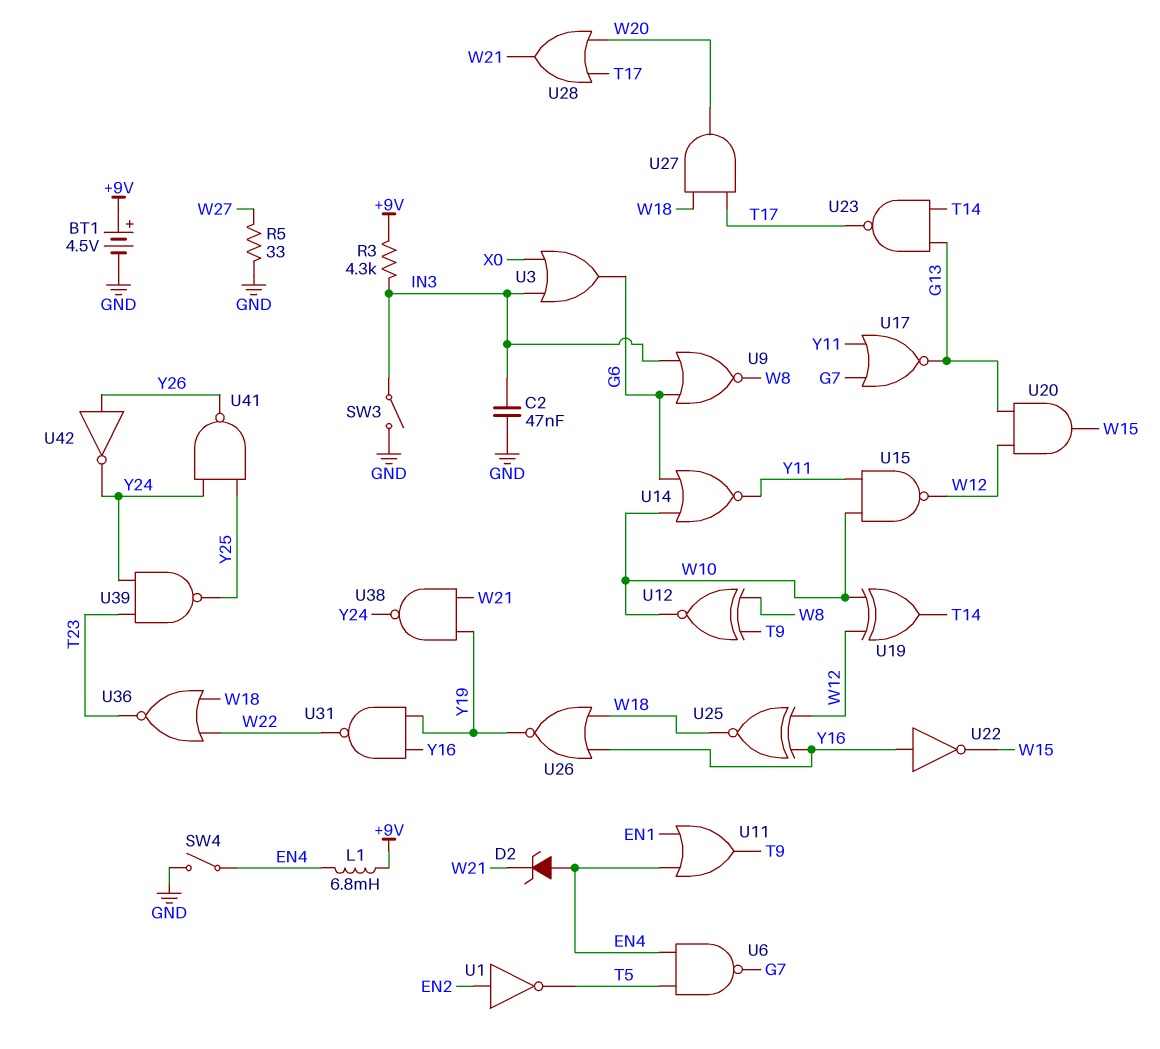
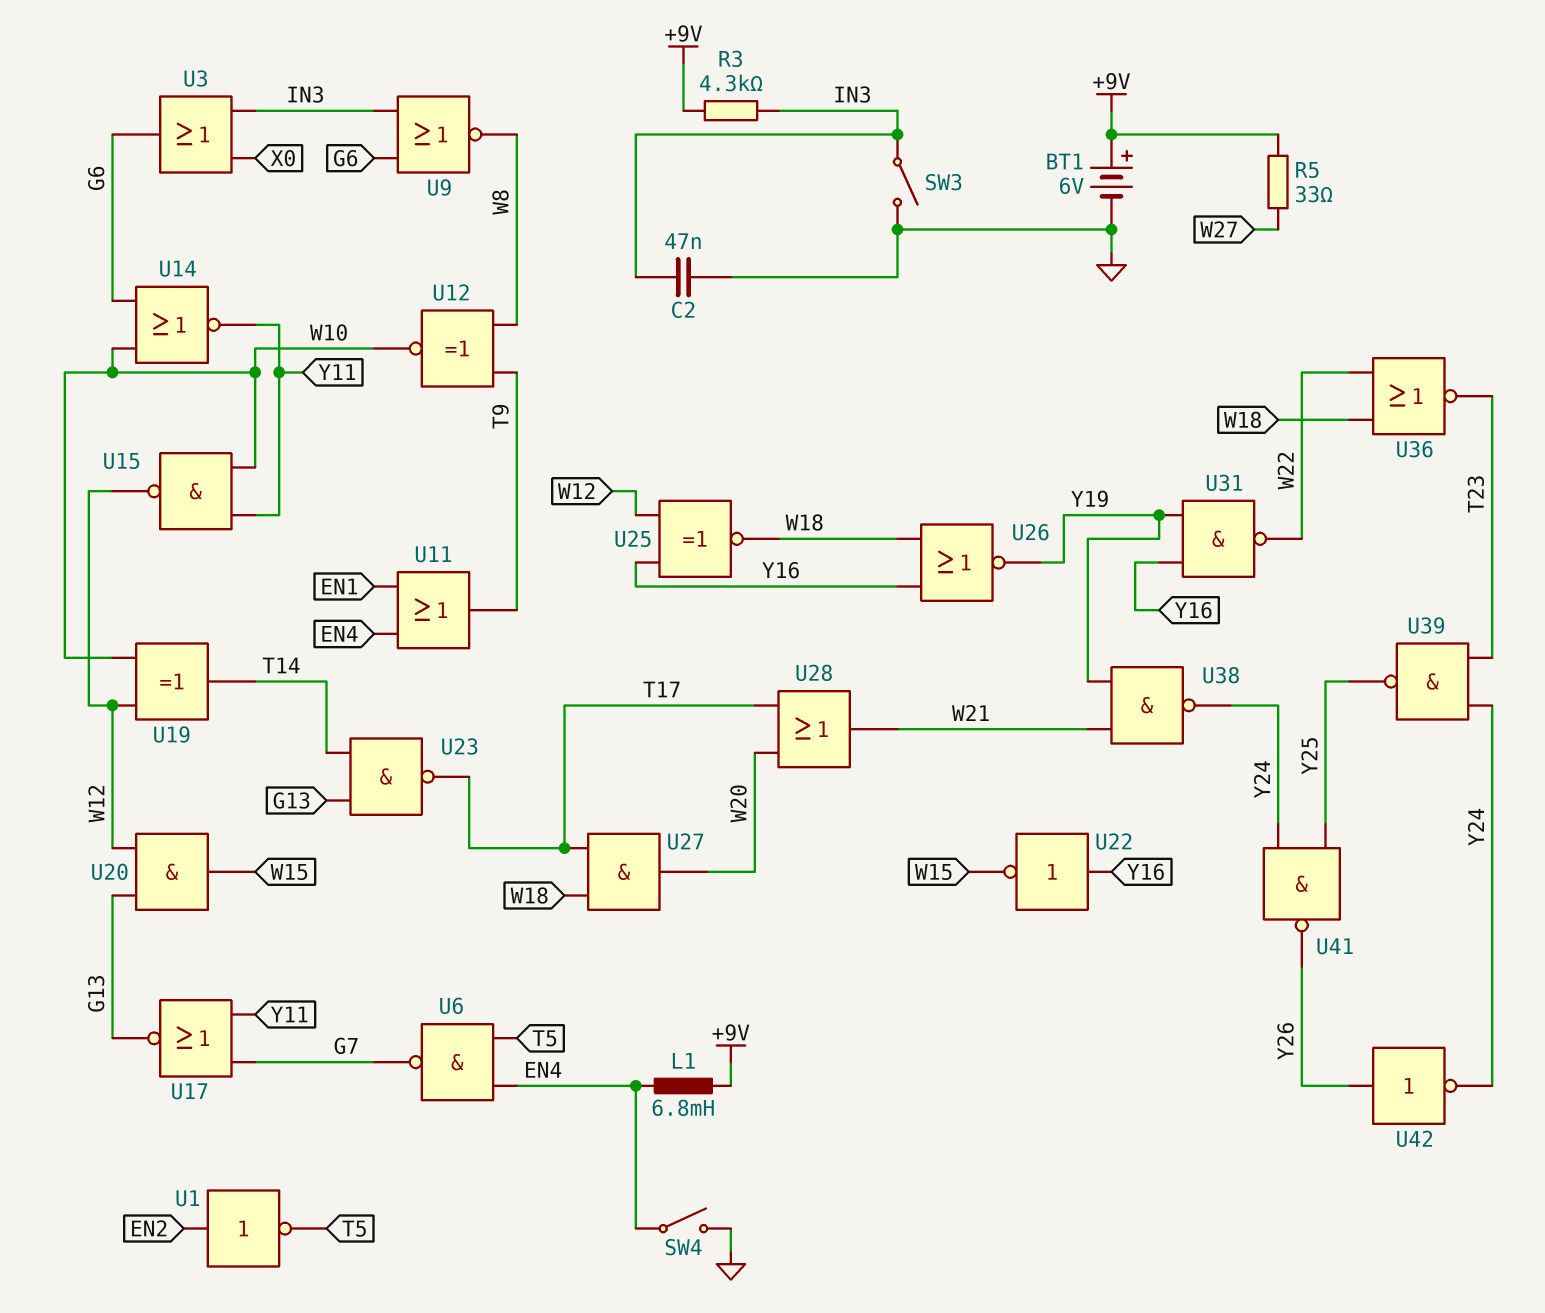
BT1: 4.5V (plus +9V, minus GND) -> 6V (plus +9V, minus GND)
D2: zener (A EN4, K W21) -> none
R5: 33 (GND, W27) -> 33 (+9V, W27)

